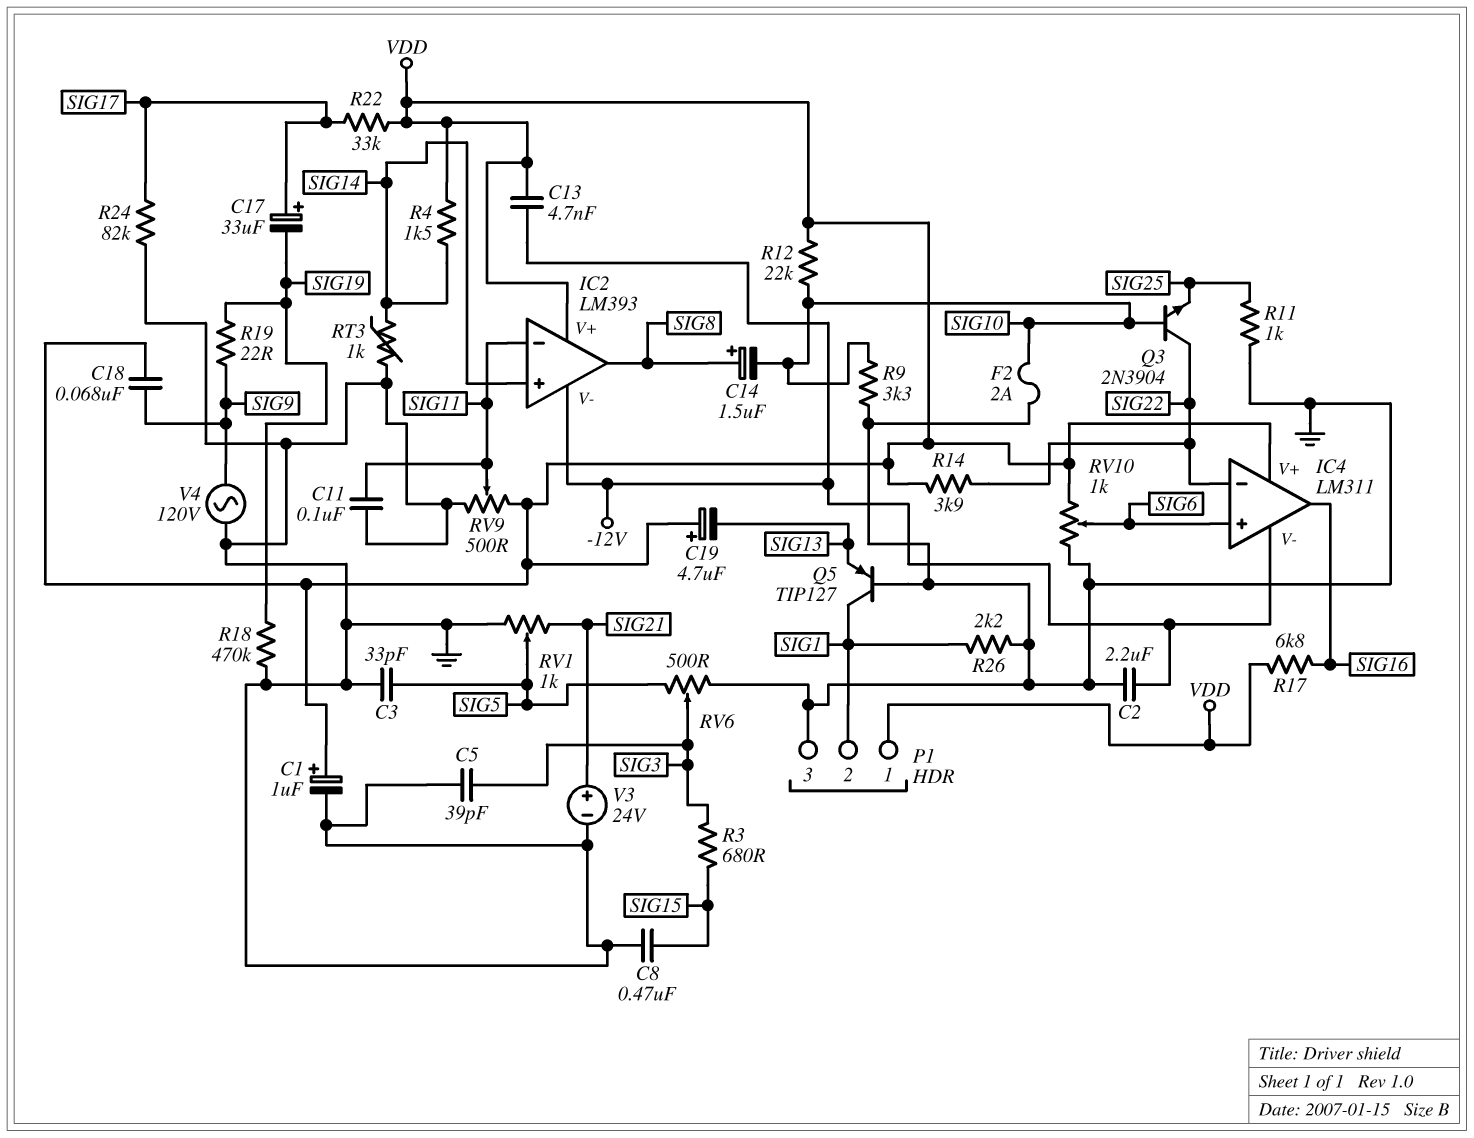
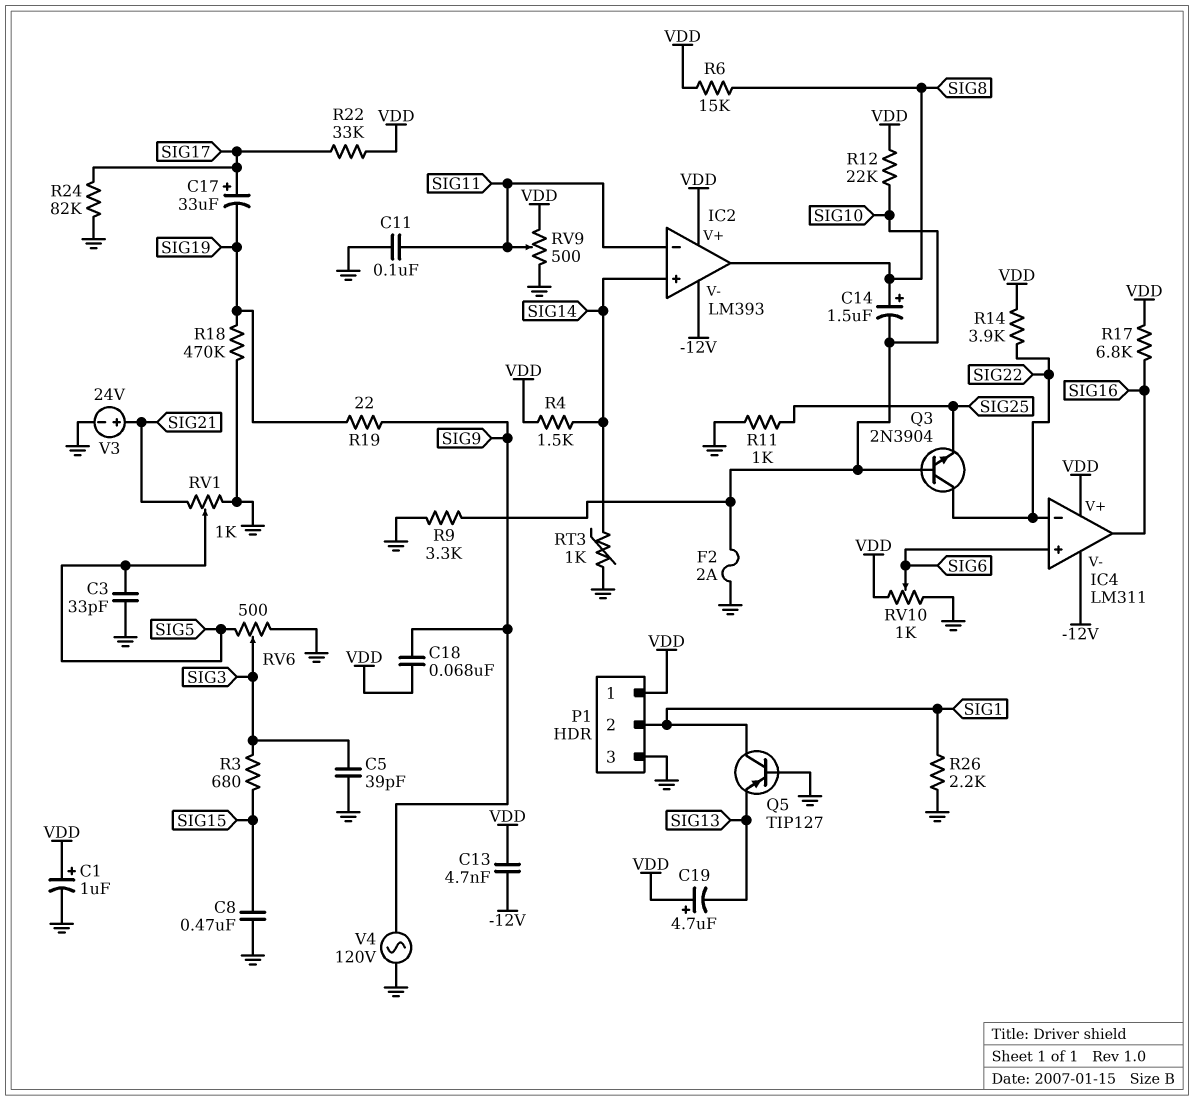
C2: 2.2uF (-12V, GND) -> none
R6: none -> 15k (SIG8, VDD)

